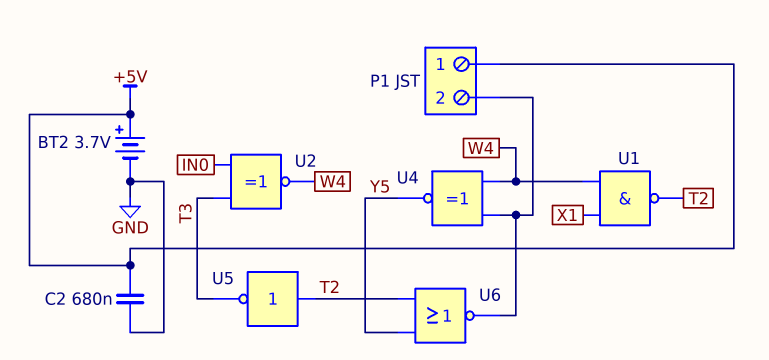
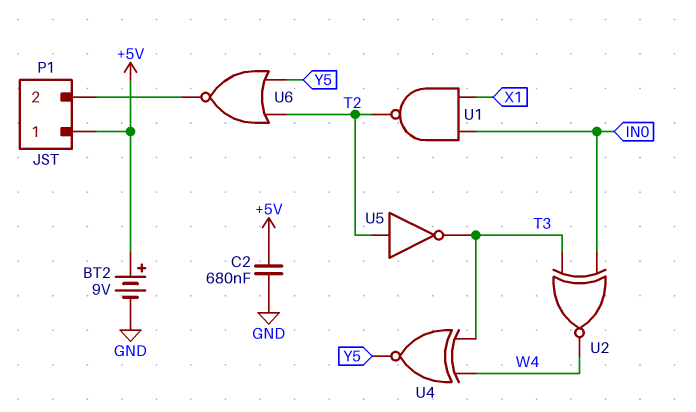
BT2: 3.7V (plus +5V, minus GND) -> 9V (plus +5V, minus GND)
U1: NAND (in W4, in X1, out T2) -> NAND (in IN0, in X1, out T2)
U4: XNOR (in P1/2, in W4, out Y5) -> XNOR (in T3, in W4, out Y5)

